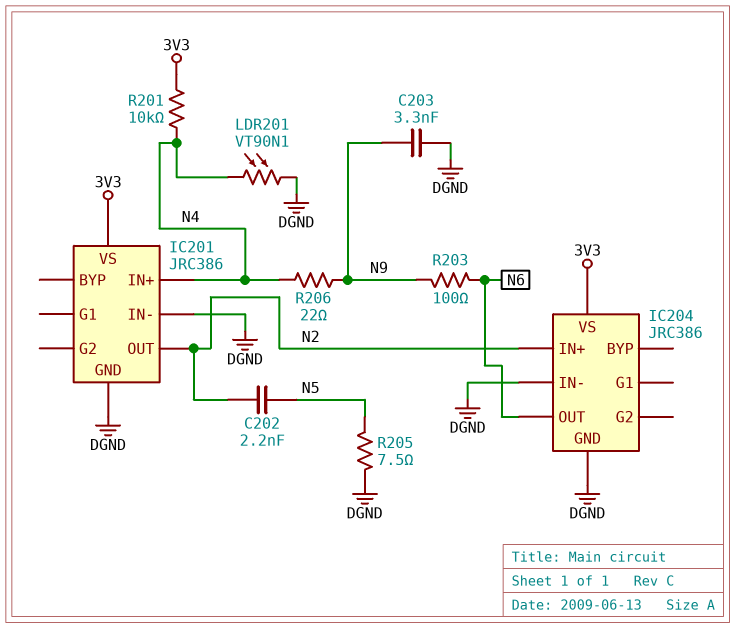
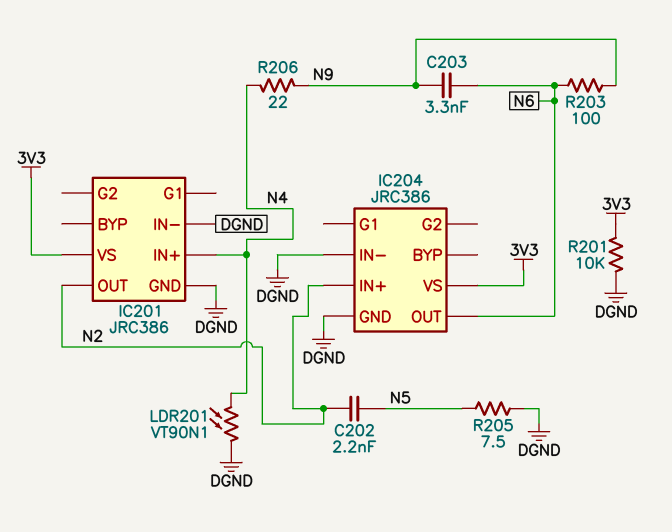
C203: 3.3nF (DGND, N9) -> 3.3nF (N6, N9)
R201: 10k (3V3, N4) -> 10k (3V3, DGND)

